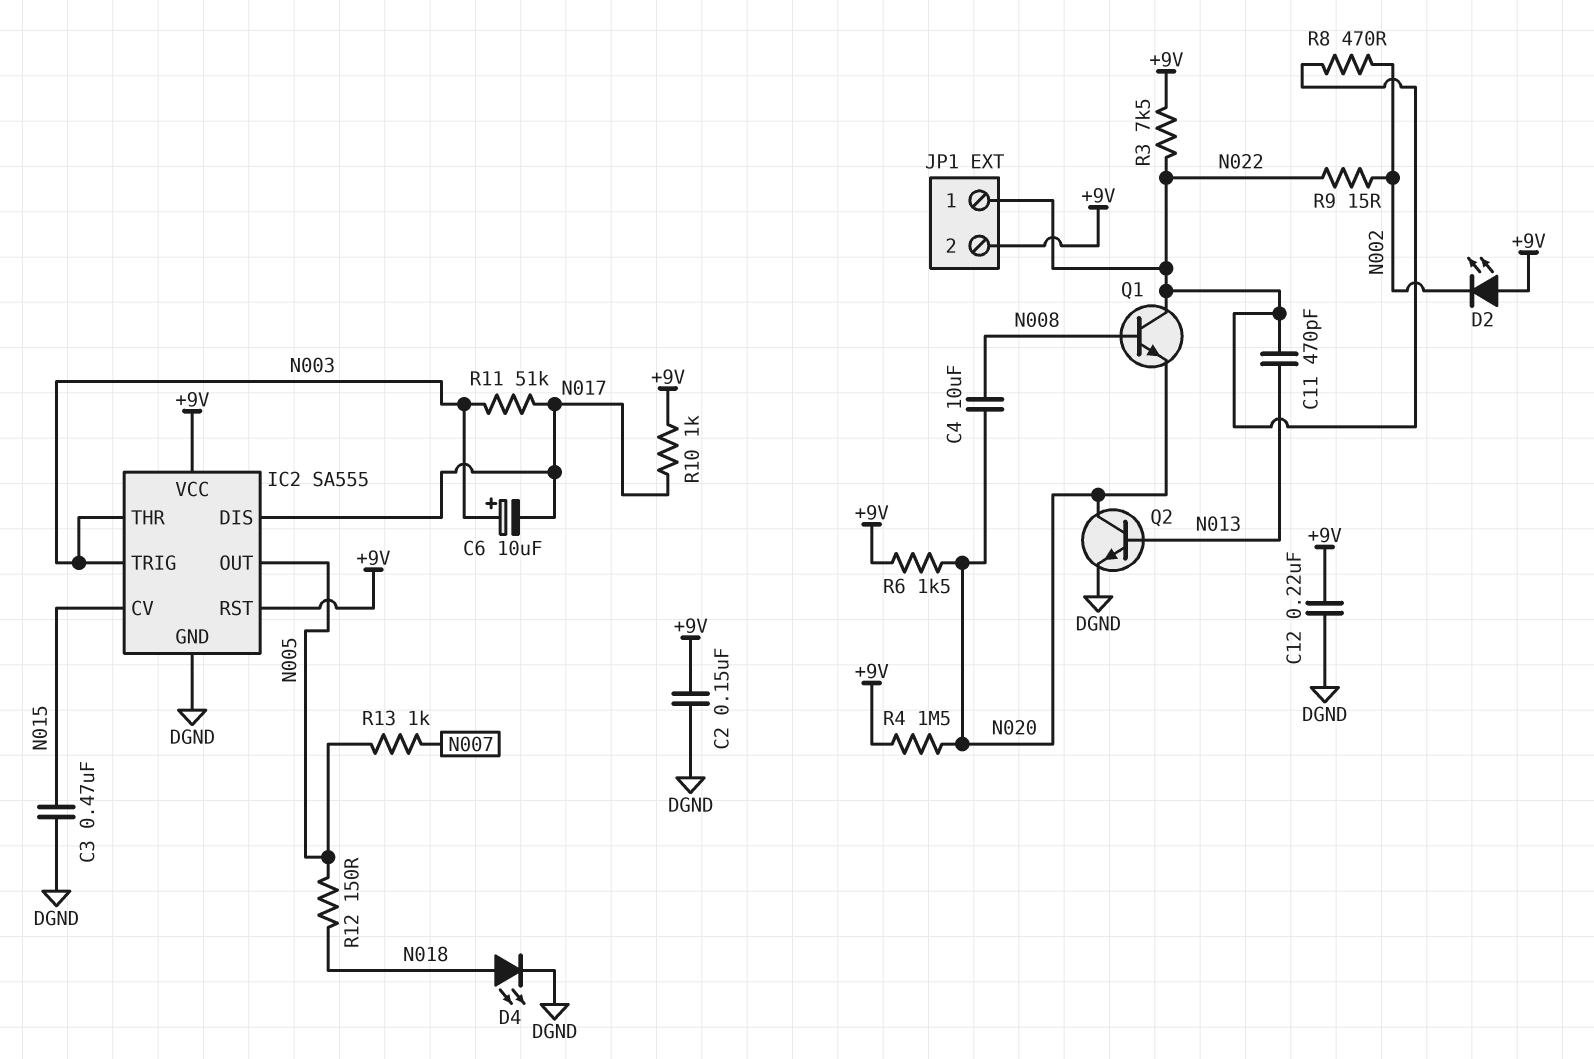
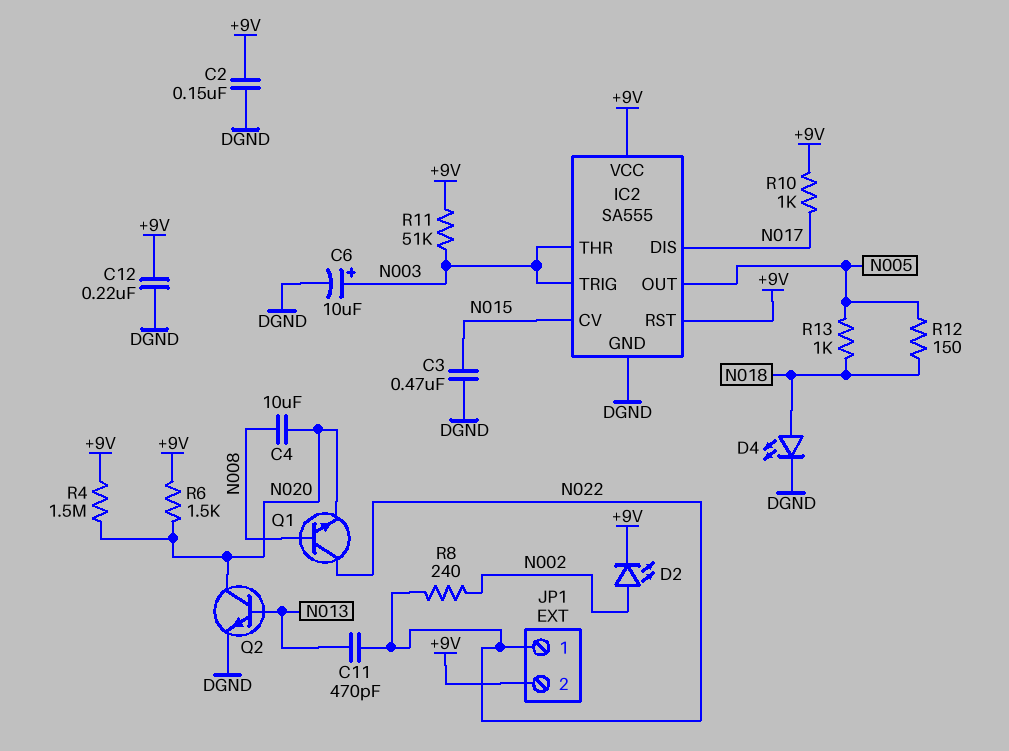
C6: 10uF (plus N003, minus N017) -> 10uF (plus N003, minus DGND)
D2: LED (A +9V, K N002) -> LED (A N002, K +9V)
R3: 7.5k (+9V, N022) -> none
R8: 470 (N002, N022) -> 240 (N002, N022)
R9: 15 (N002, N022) -> none
R11: 51k (N003, N017) -> 51k (+9V, N003)
R13: 1k (N005, N007) -> 1k (N005, N018)

